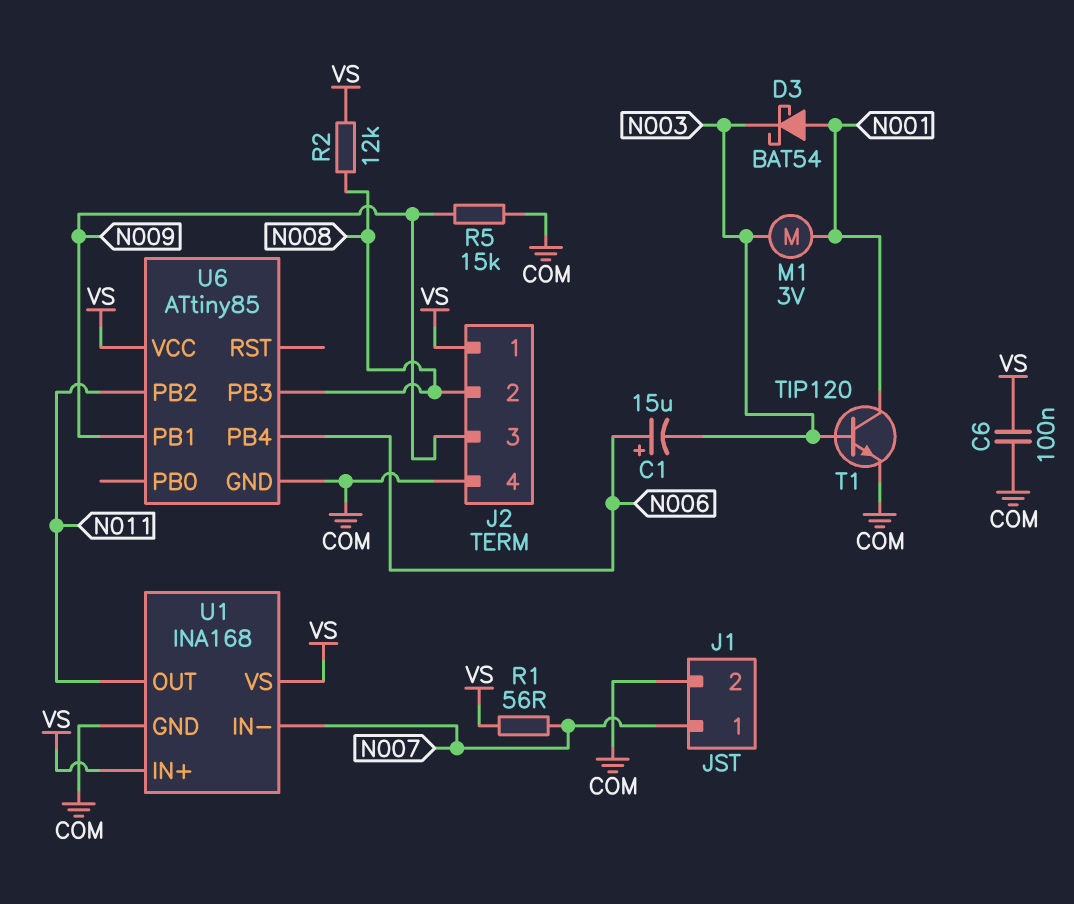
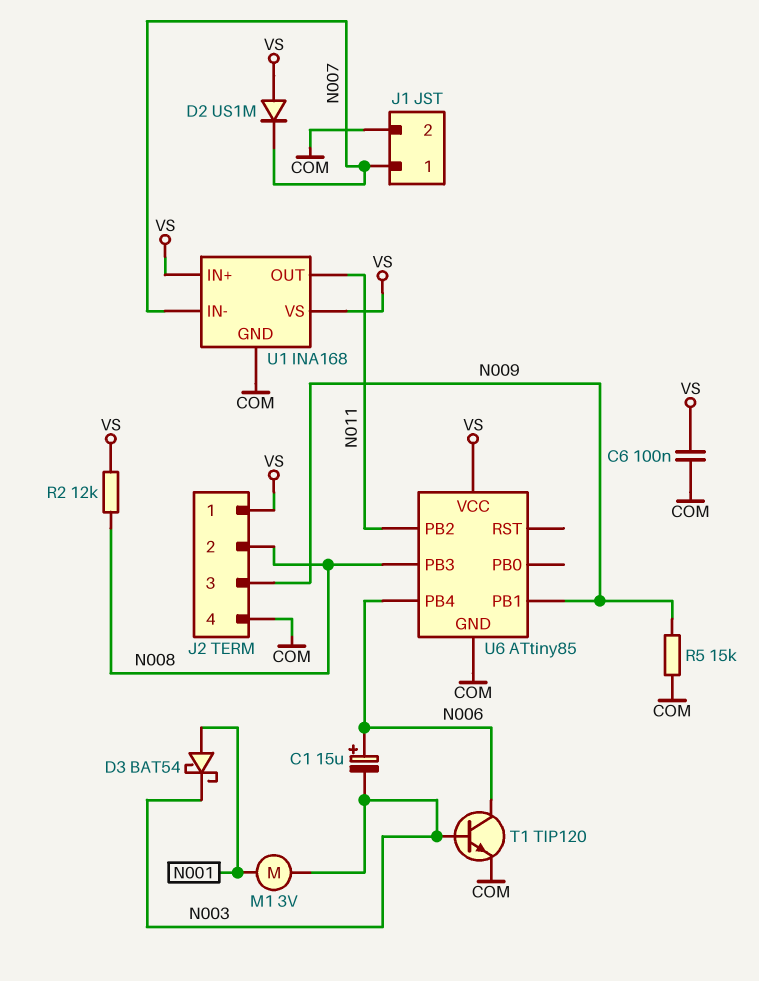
D2: none -> diode US1M (A VS, K N007)
R1: 56 (N007, VS) -> none
T1: NPN TIP120 (B N003, C N001, E COM) -> NPN TIP120 (B N003, C N006, E COM)

